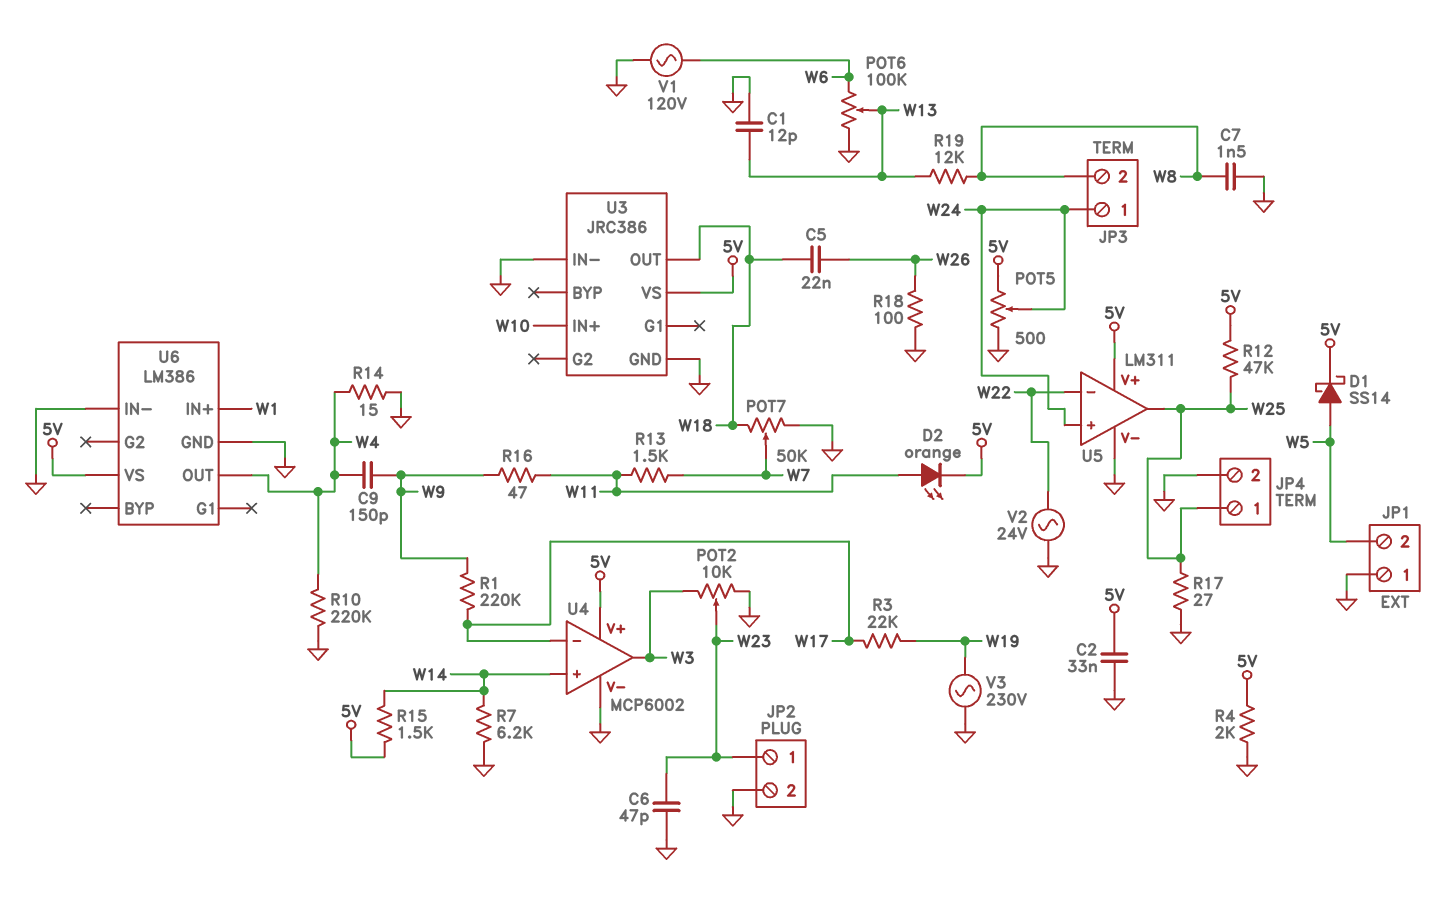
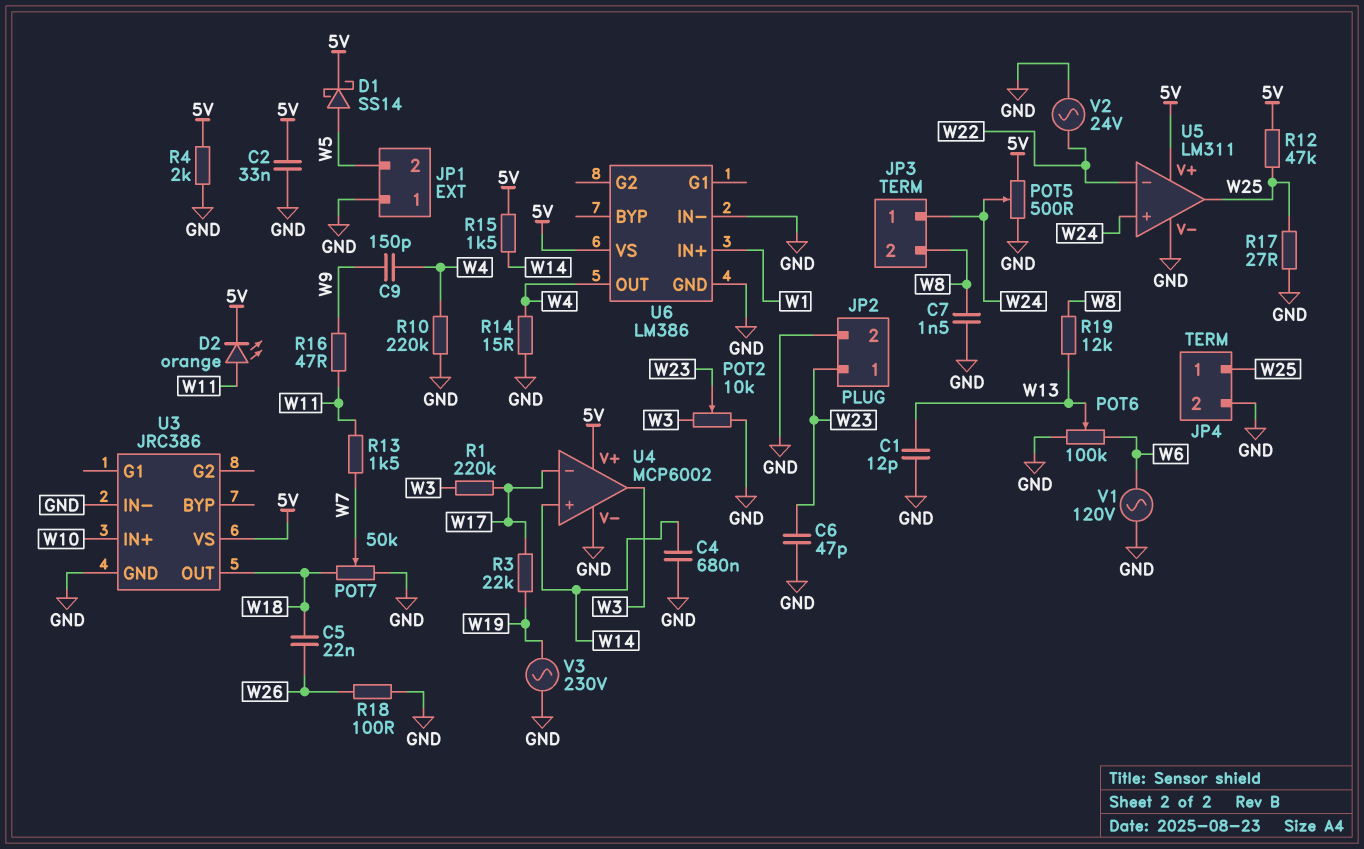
C4: none -> 680nF (GND, W14)
R1: 220k (W9, W17) -> 220k (W3, W17)
R7: 6.2k (GND, W14) -> none

